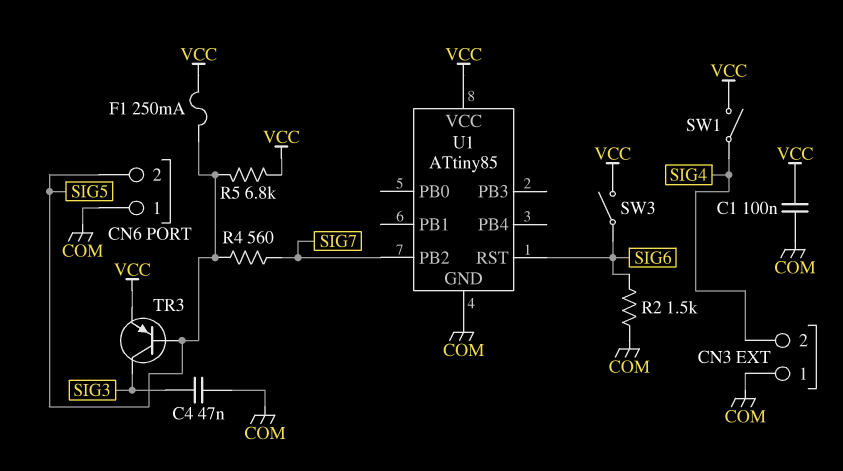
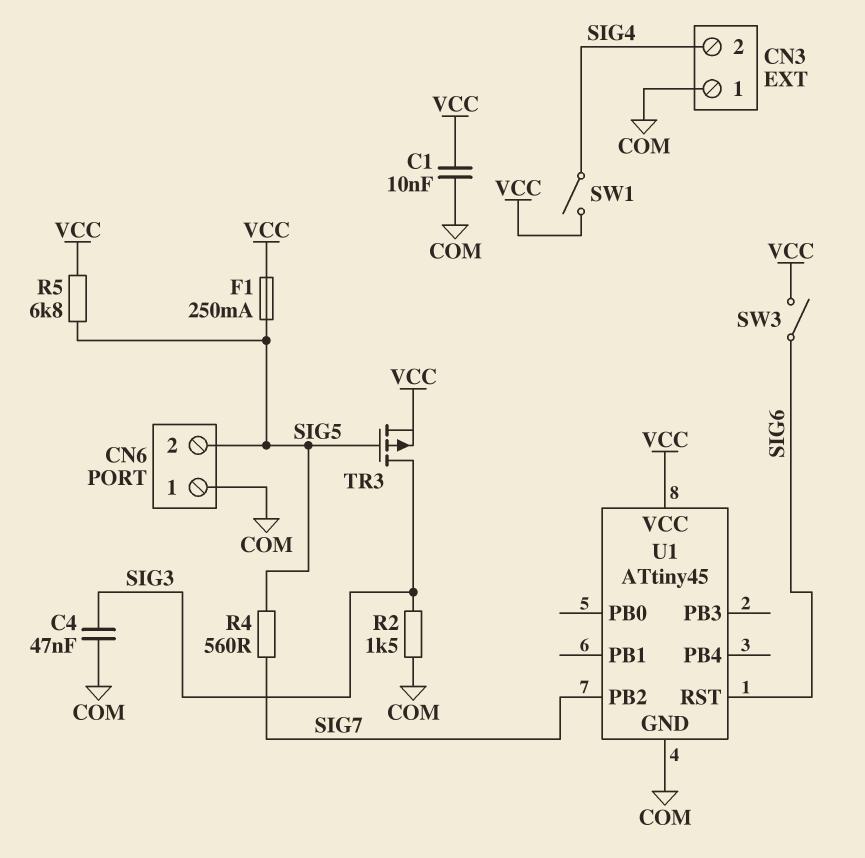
C1: 100nF (COM, VCC) -> 10nF (COM, VCC)
R2: 1.5k (COM, SIG6) -> 1.5k (COM, SIG3)
TR3: PNP (B SIG5, C SIG3, E VCC) -> PMOS (G SIG5, D SIG3, S VCC)
U1: ATtiny85 -> ATtiny45

